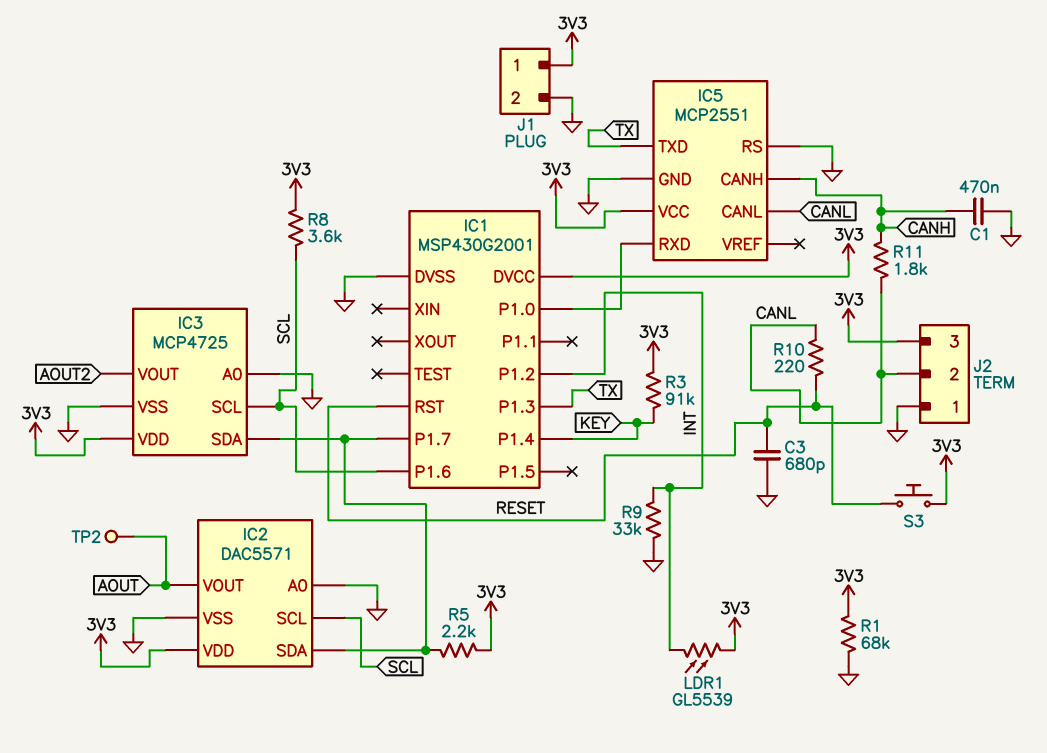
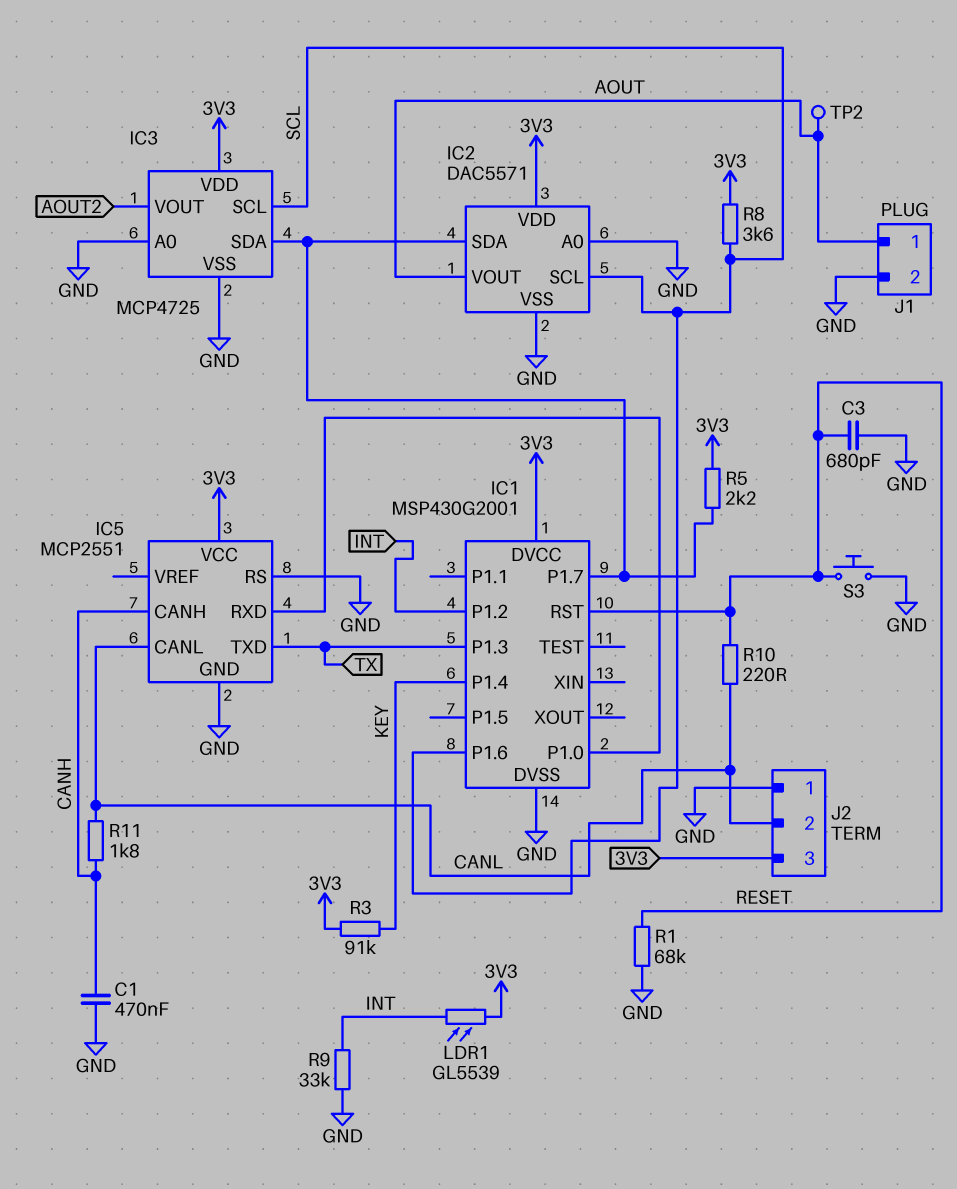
J1 pin 1: 3V3 -> AOUT
R1: 68k (3V3, GND) -> 68k (GND, RESET)
S3: button (3V3, RESET) -> button (GND, RESET)

